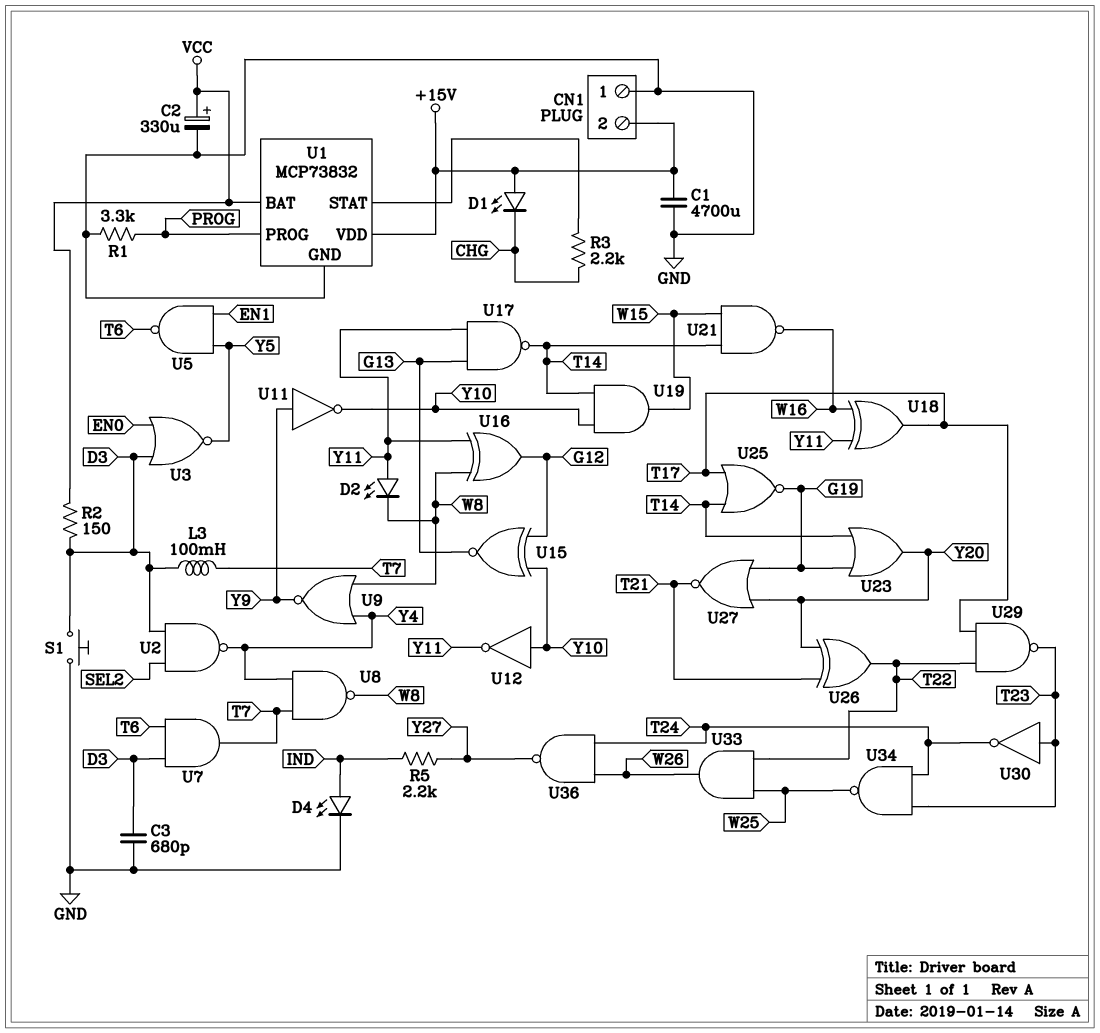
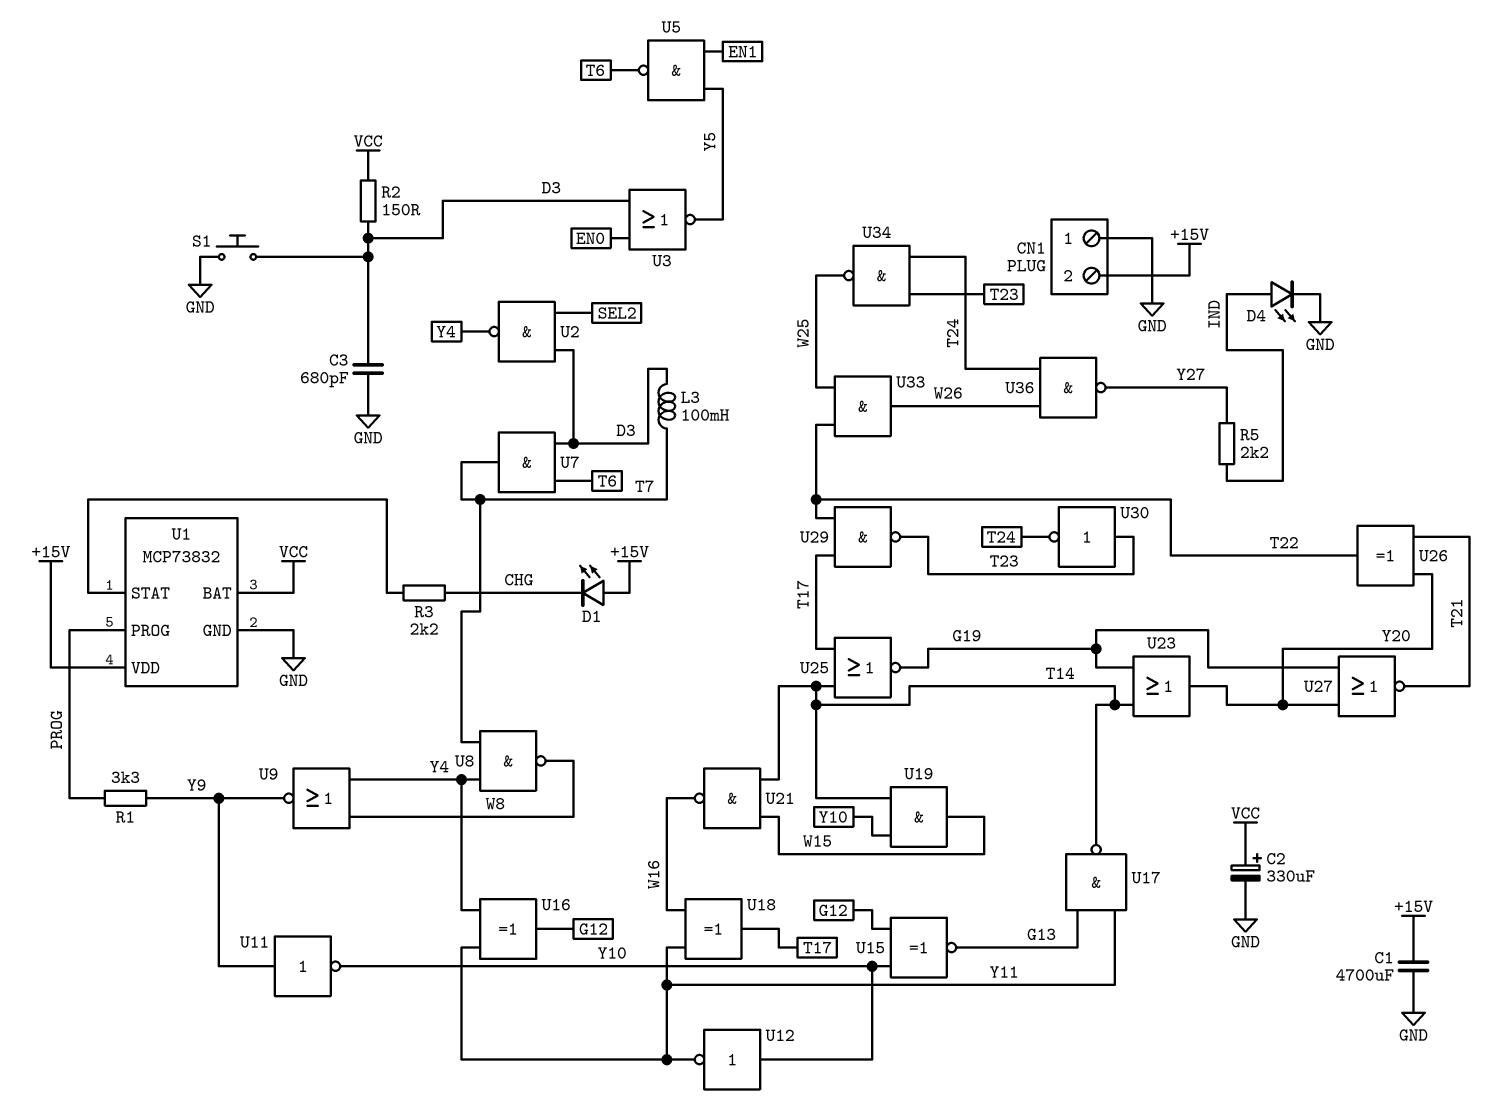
D2: LED (A Y11, K W8) -> none
R1: 3.3k (GND, PROG) -> 3.3k (PROG, Y9)
U16: XOR (in W8, in Y11, out G12) -> XOR (in Y4, in Y11, out G12)

